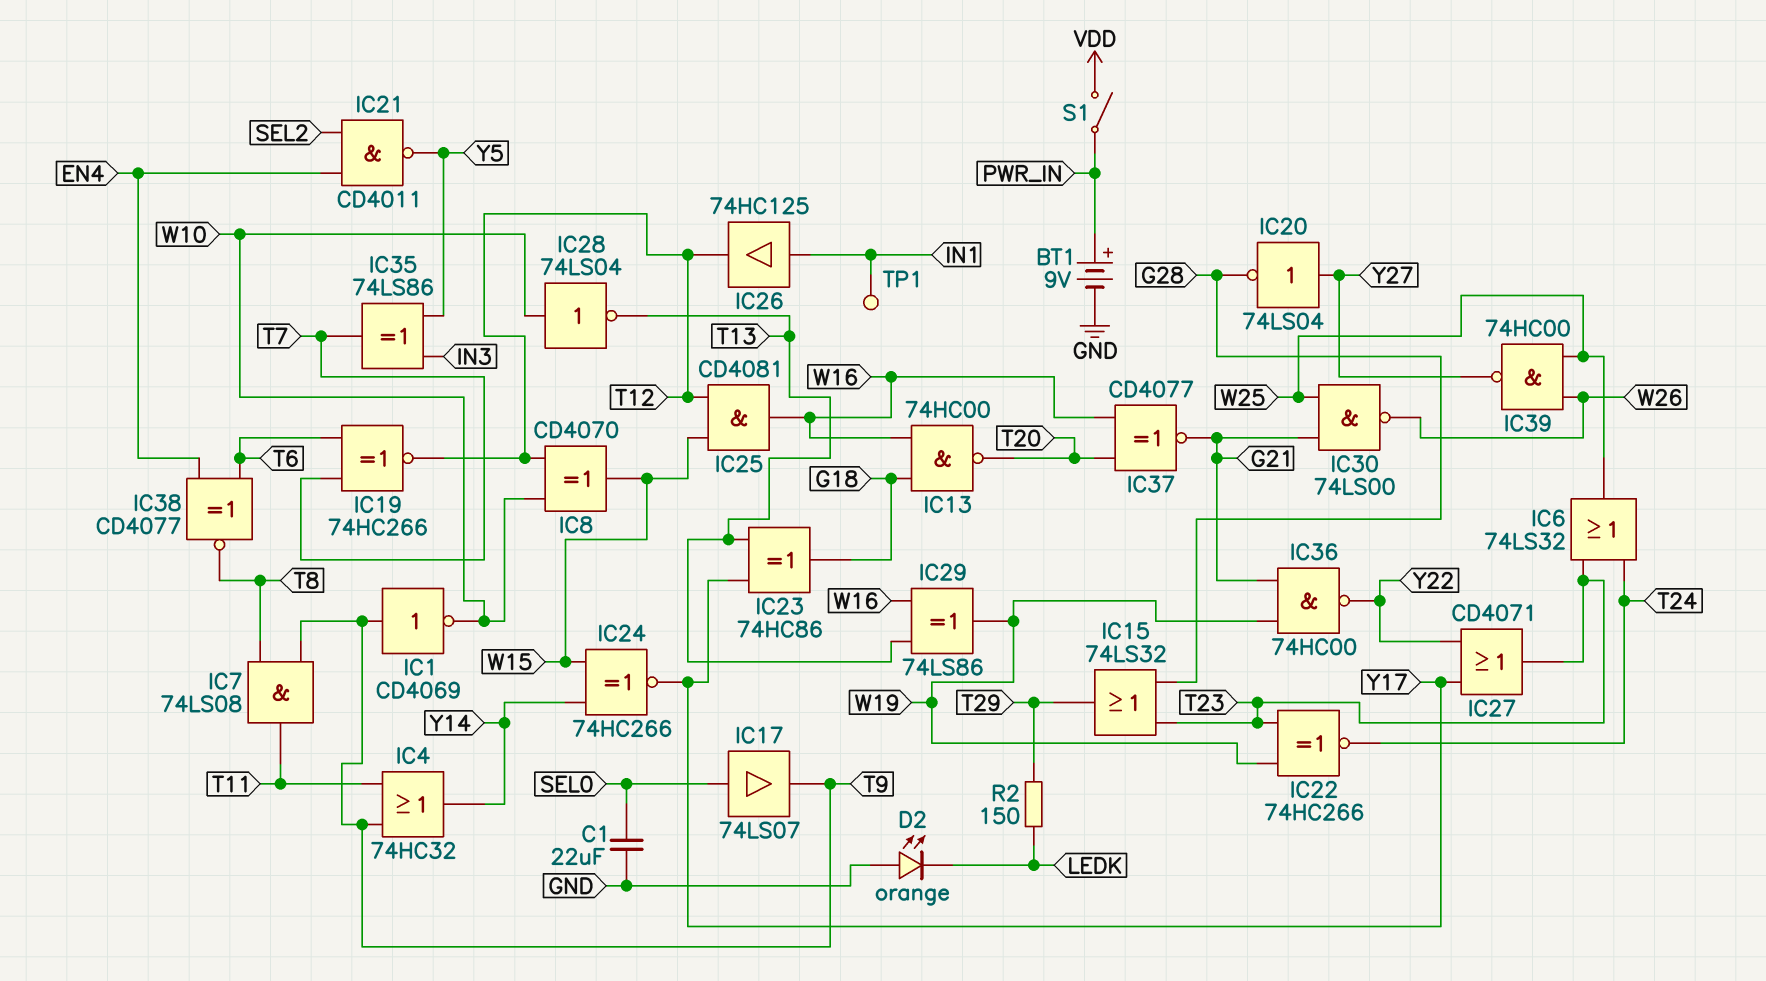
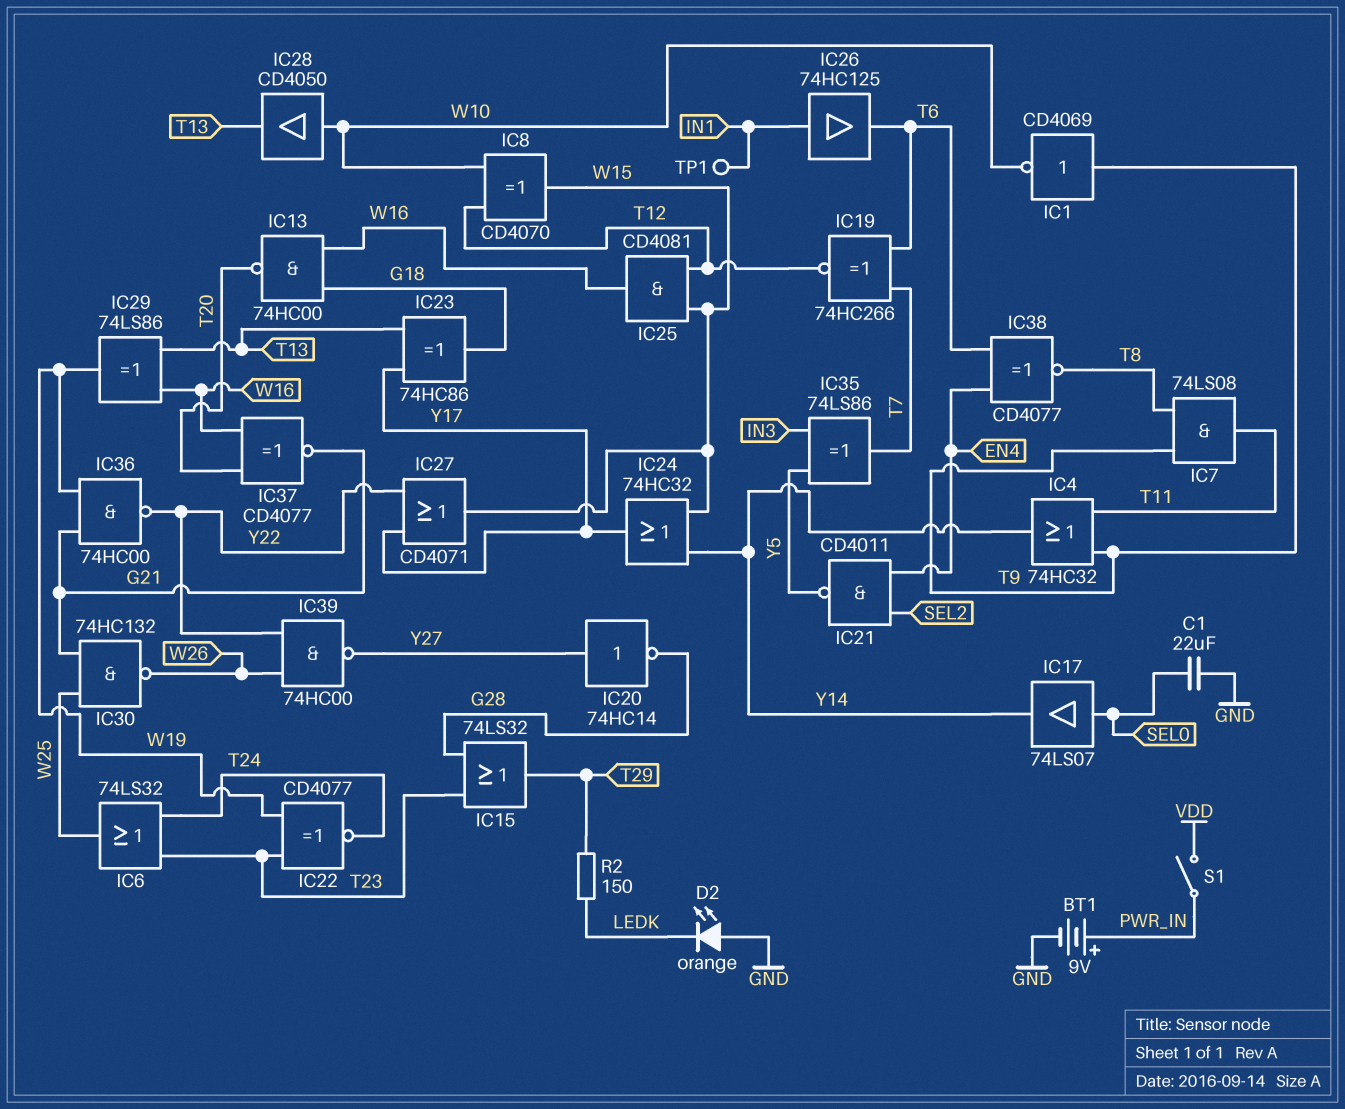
IC17: buffer 74LS07 (in SEL0, out T9) -> buffer 74LS07 (in SEL0, out Y14)
IC20: NOT 74LS04 (in Y27, out G28) -> NOT 74HC14 (in Y27, out G28)
IC22: XNOR 74HC266 (in T23, in W19, out T24) -> XNOR CD4077 (in T23, in W19, out T24)
IC24: XNOR 74HC266 (in W15, in Y14, out Y17) -> OR 74HC32 (in W15, in Y14, out Y17)
IC26: buffer 74HC125 (in IN1, out T12) -> buffer 74HC125 (in IN1, out T6)
IC27: OR CD4071 (in Y17, in Y22, out T23) -> OR CD4071 (in Y17, in Y22, out W15)
IC28: NOT 74LS04 (in W10, out T13) -> buffer CD4050 (in W10, out T13)
IC30: NAND 74LS00 (in G21, in W25, out W26) -> NAND 74HC132 (in G21, in W25, out W26)
IC39: NAND 74HC00 (in W25, in W26, out Y27) -> NAND 74HC00 (in W26, in Y22, out Y27)

